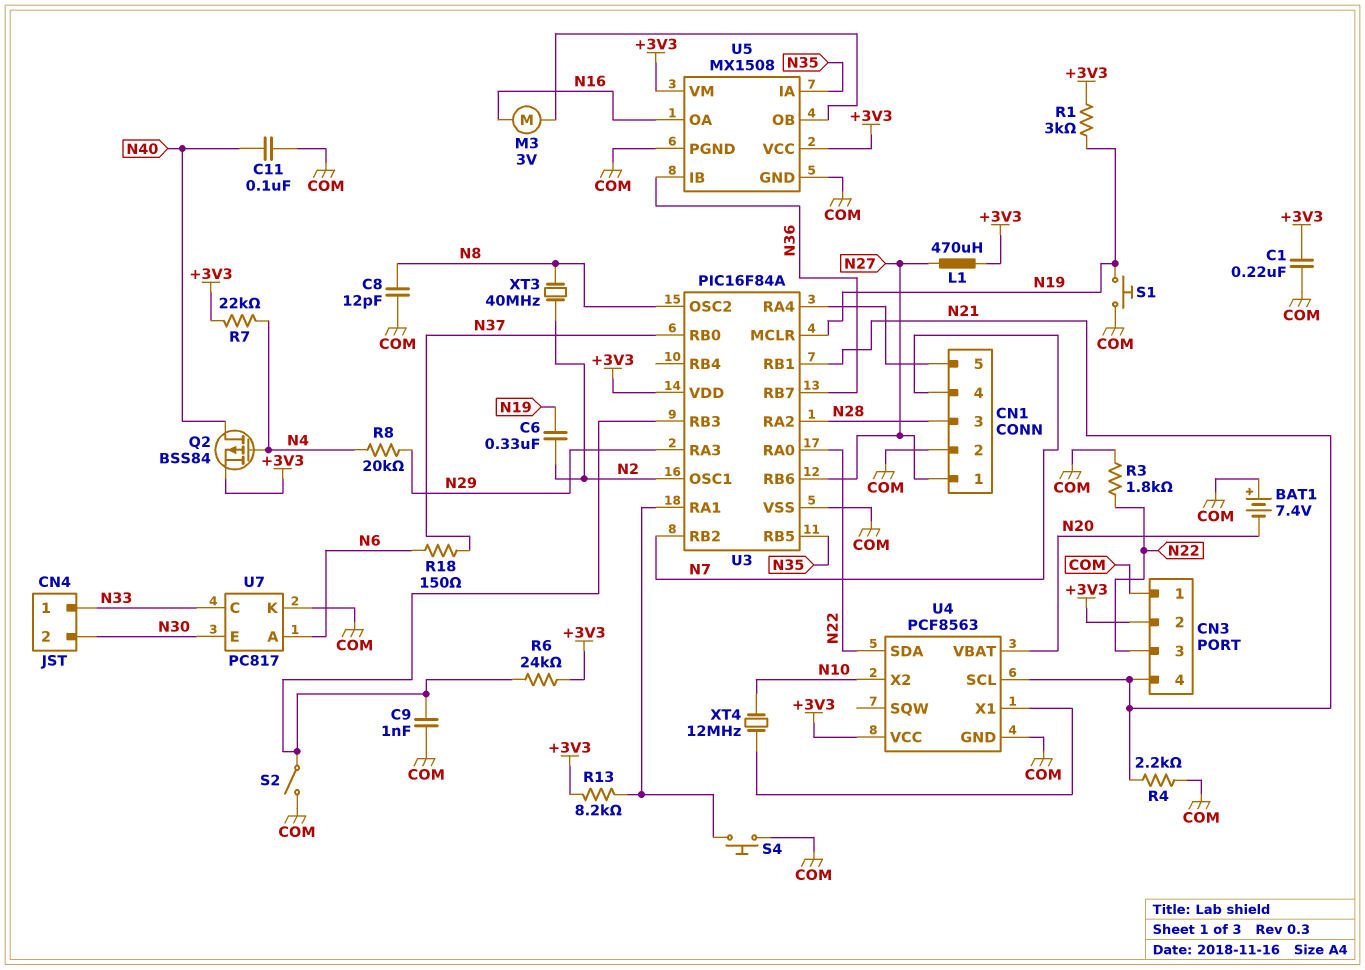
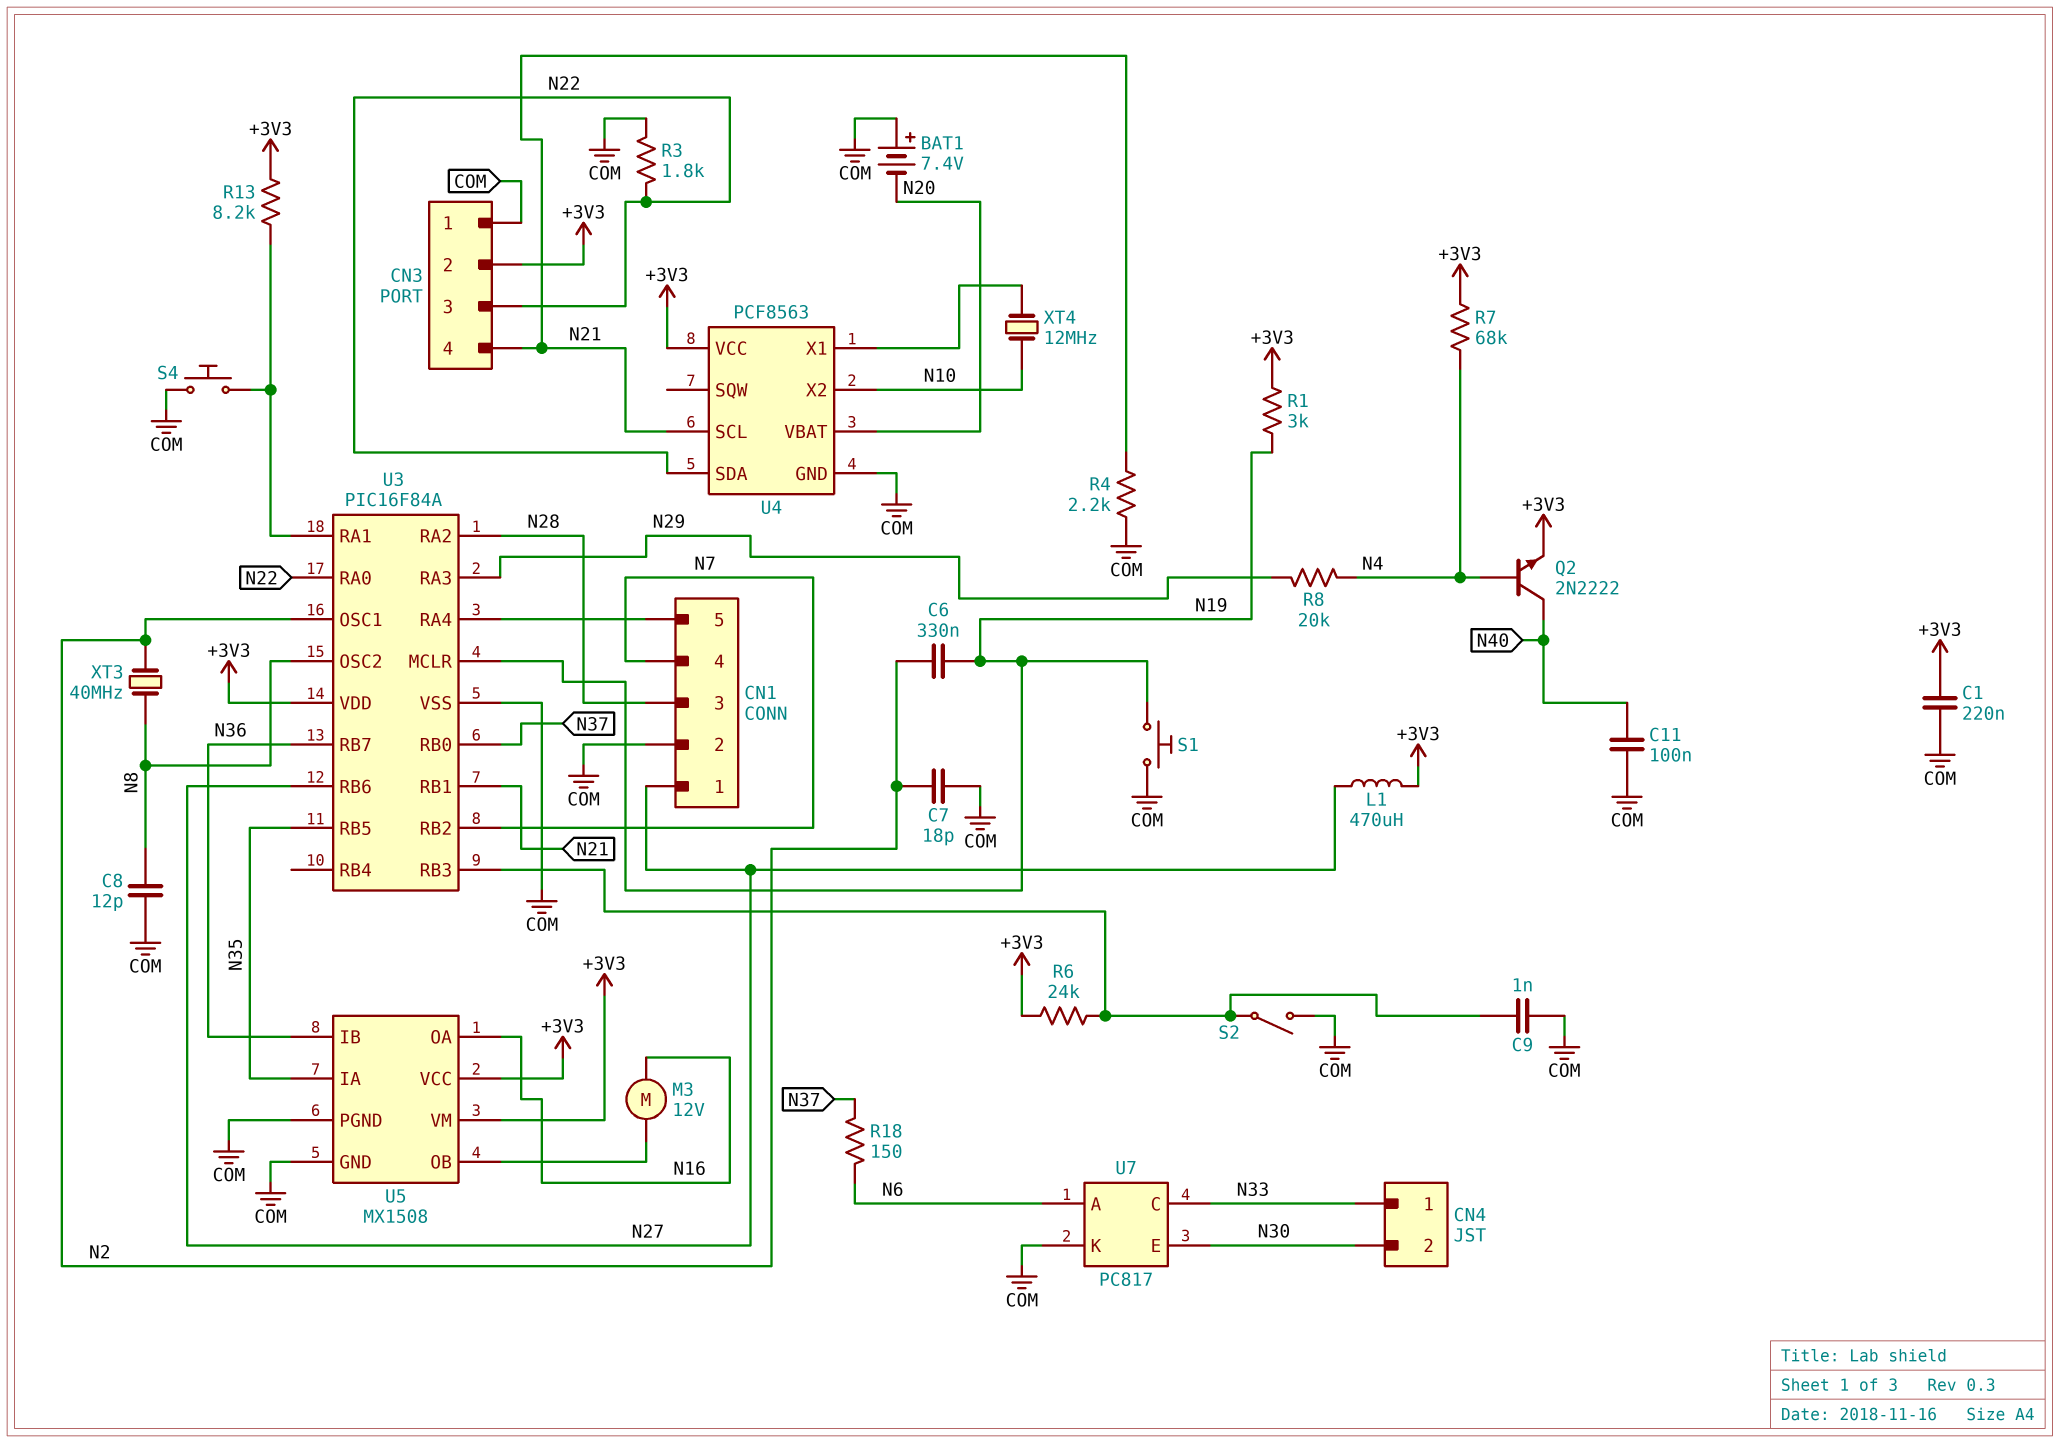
C7: none -> 18pF (COM, N2)
M3: motor 3V (N16, U5/OB) -> motor 12V (N16, U5/OB)
Q2: PMOS BSS84 (G N4, D N40, S +3V3) -> NPN 2N2222 (B N4, C N40, E +3V3)
R7: 22k (+3V3, N4) -> 68k (+3V3, N4)

